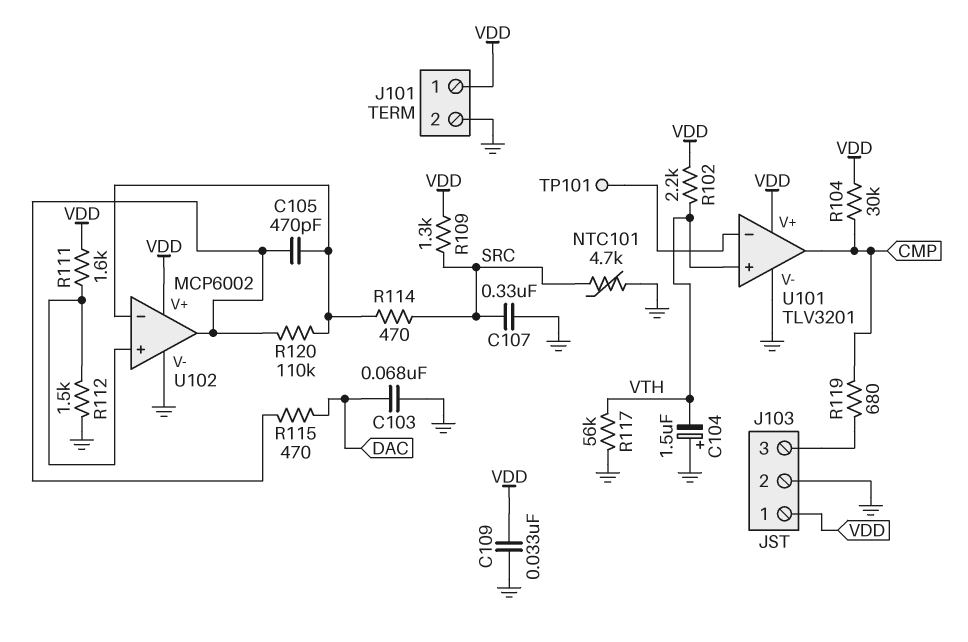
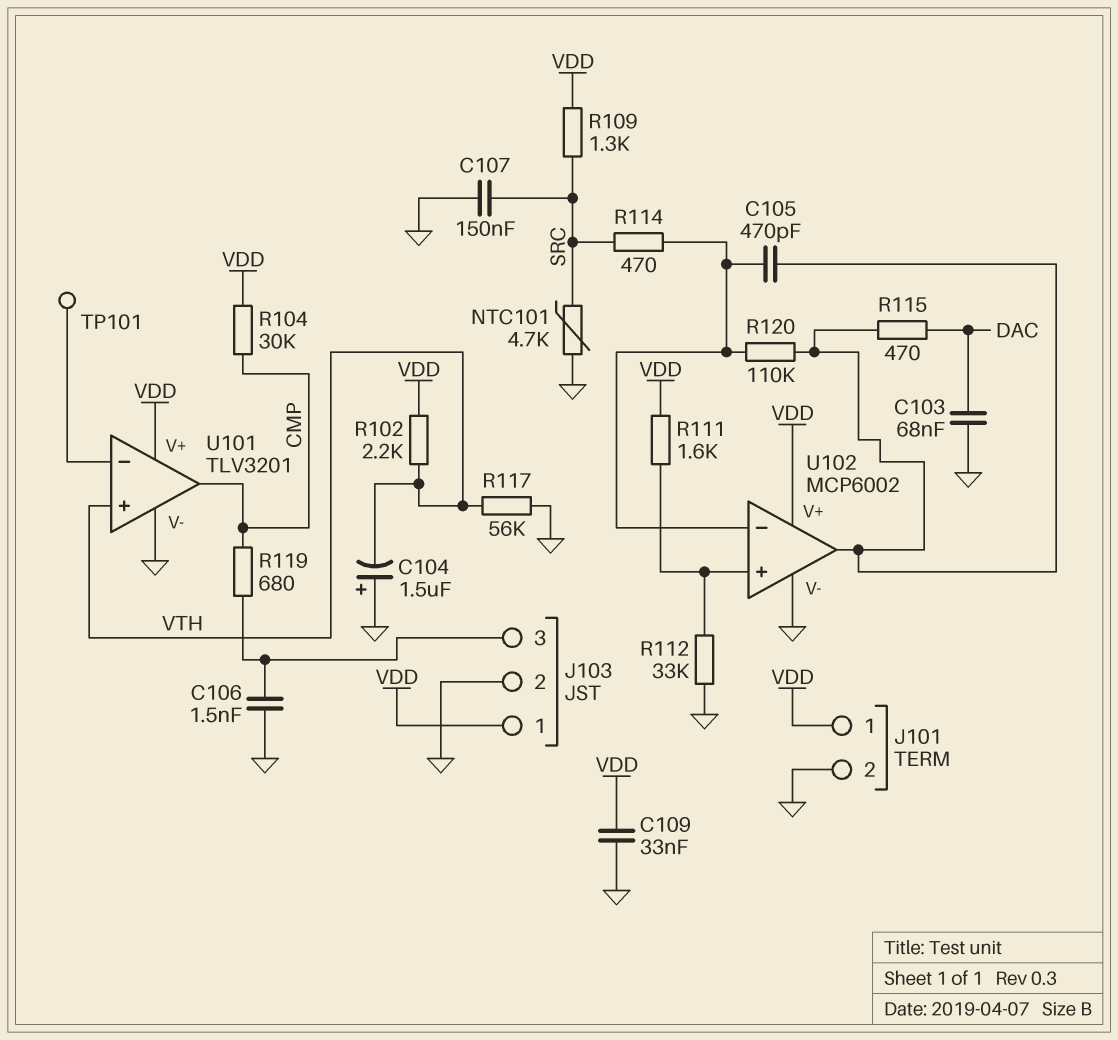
C106: none -> 1.5nF (GND, J103/3)
C107: 330nF (GND, SRC) -> 150nF (GND, SRC)
R112: 1.5k (GND, U102/in+) -> 33k (GND, U102/in+)

